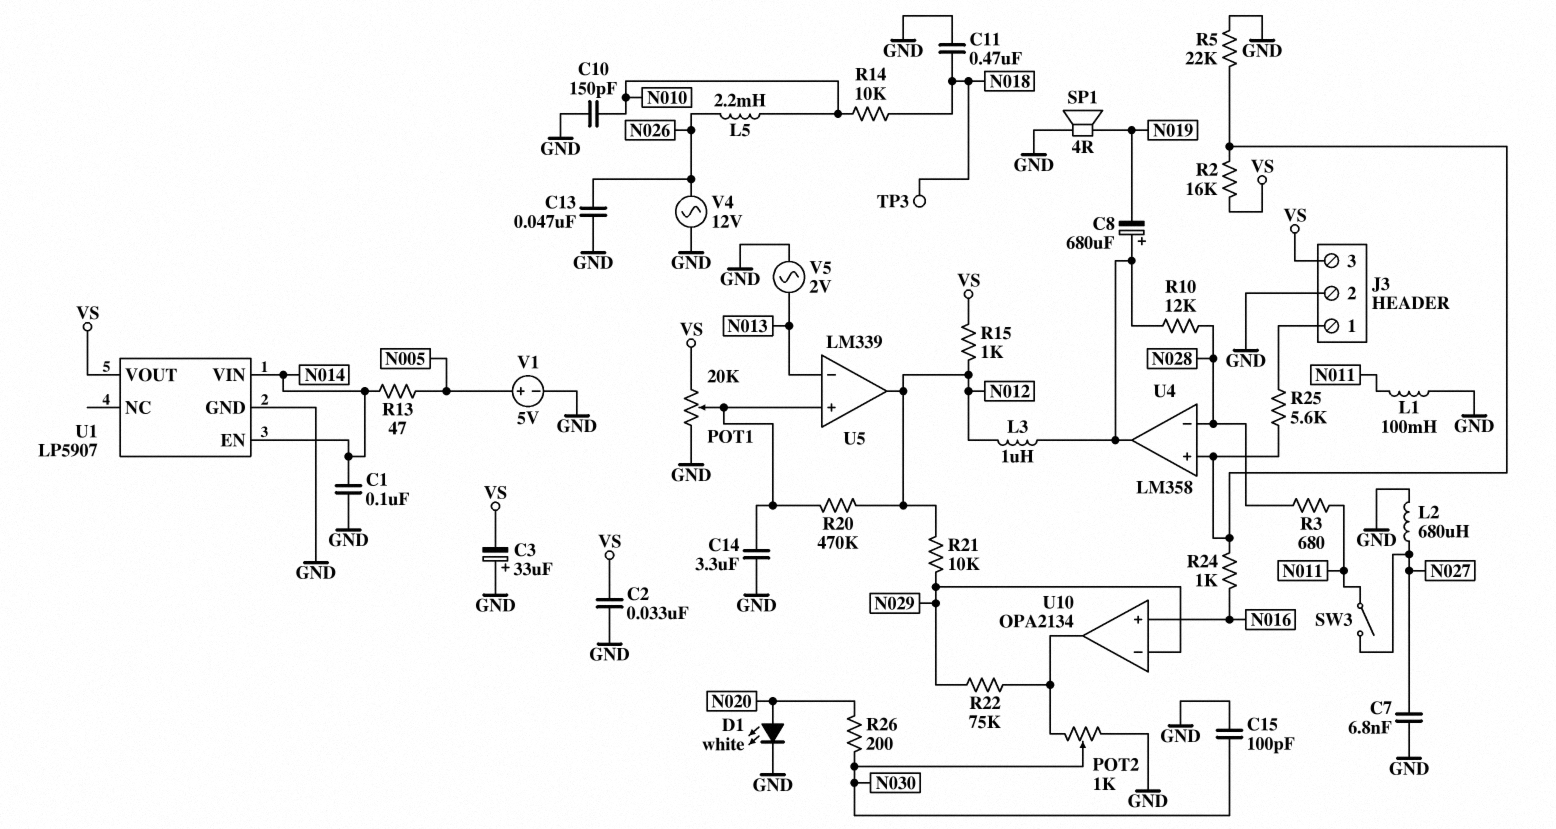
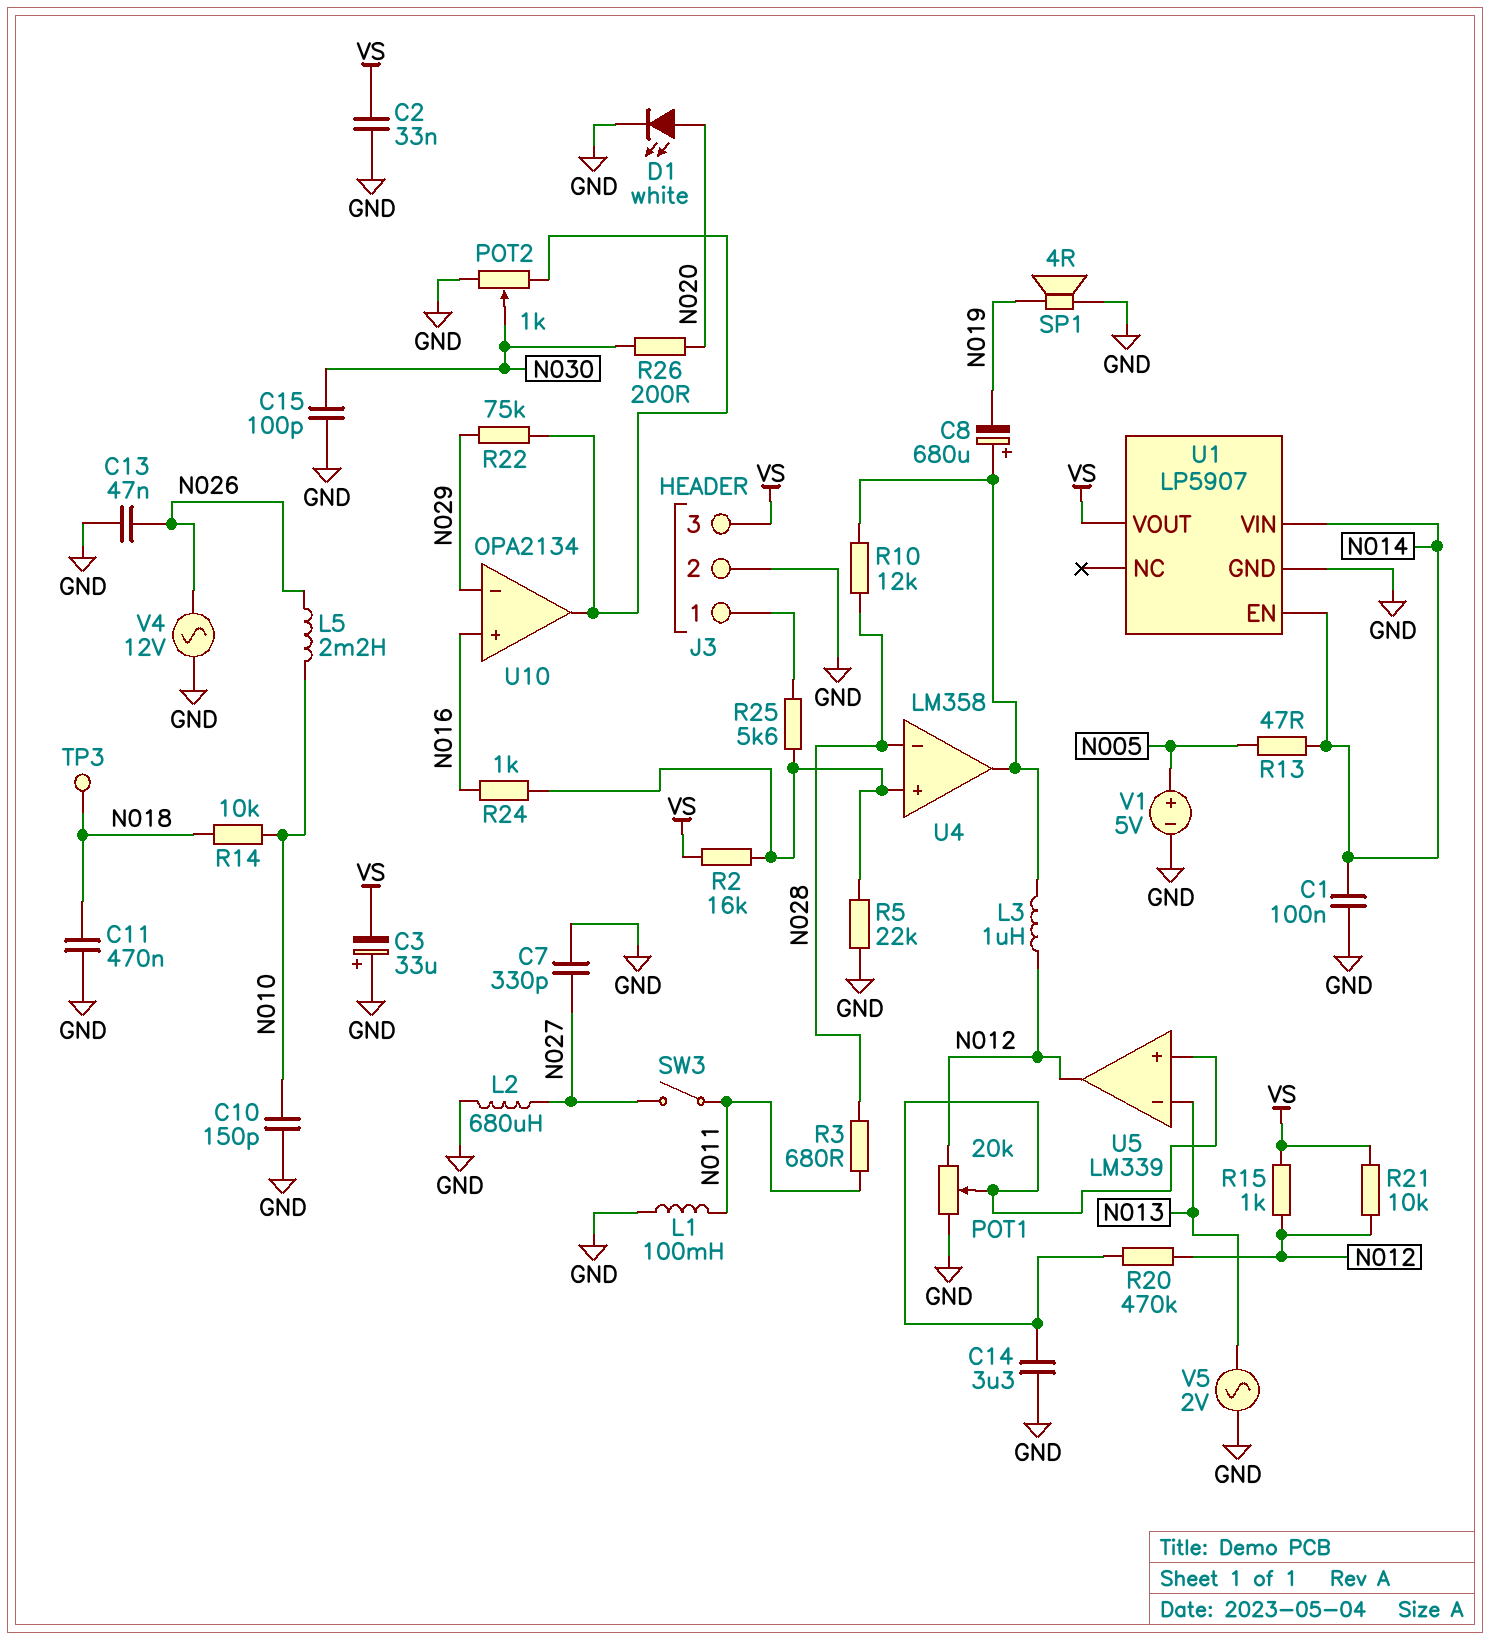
C7: 6.8nF (GND, N027) -> 330pF (GND, N027)
POT1: 20k (GND, VS, wiper U5/in+) -> 20k (GND, N012, wiper U5/in+)
R21: 10k (N012, N029) -> 10k (N012, VS)

